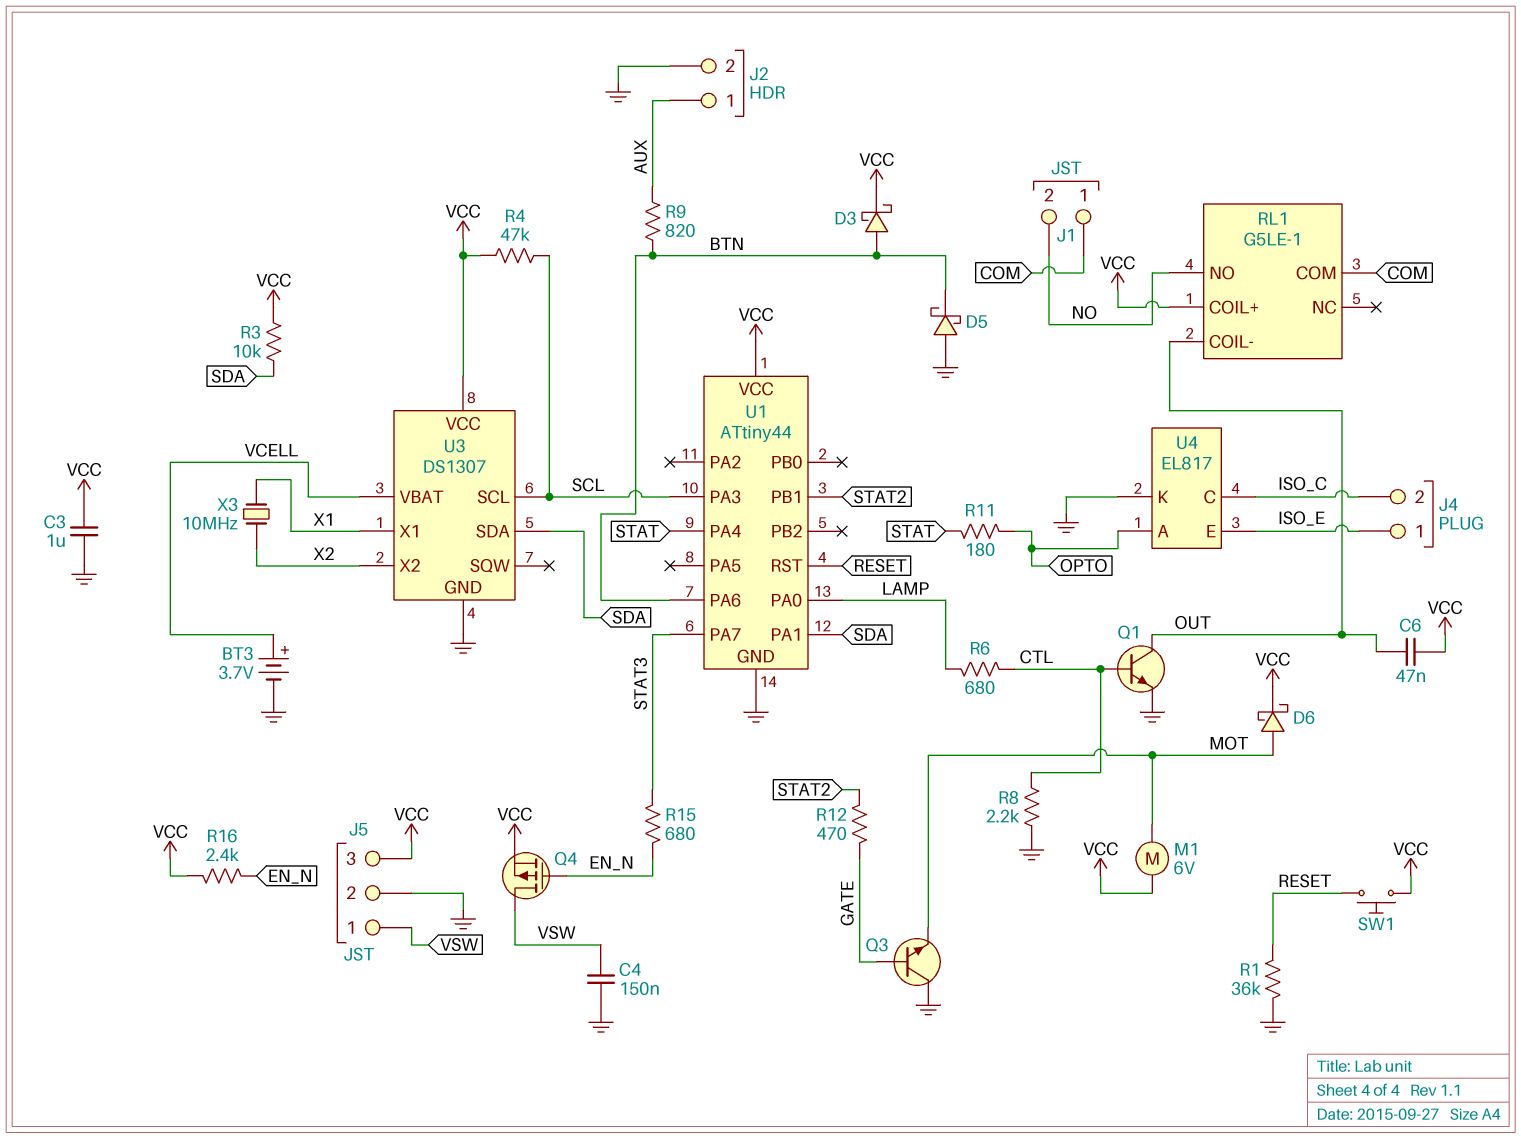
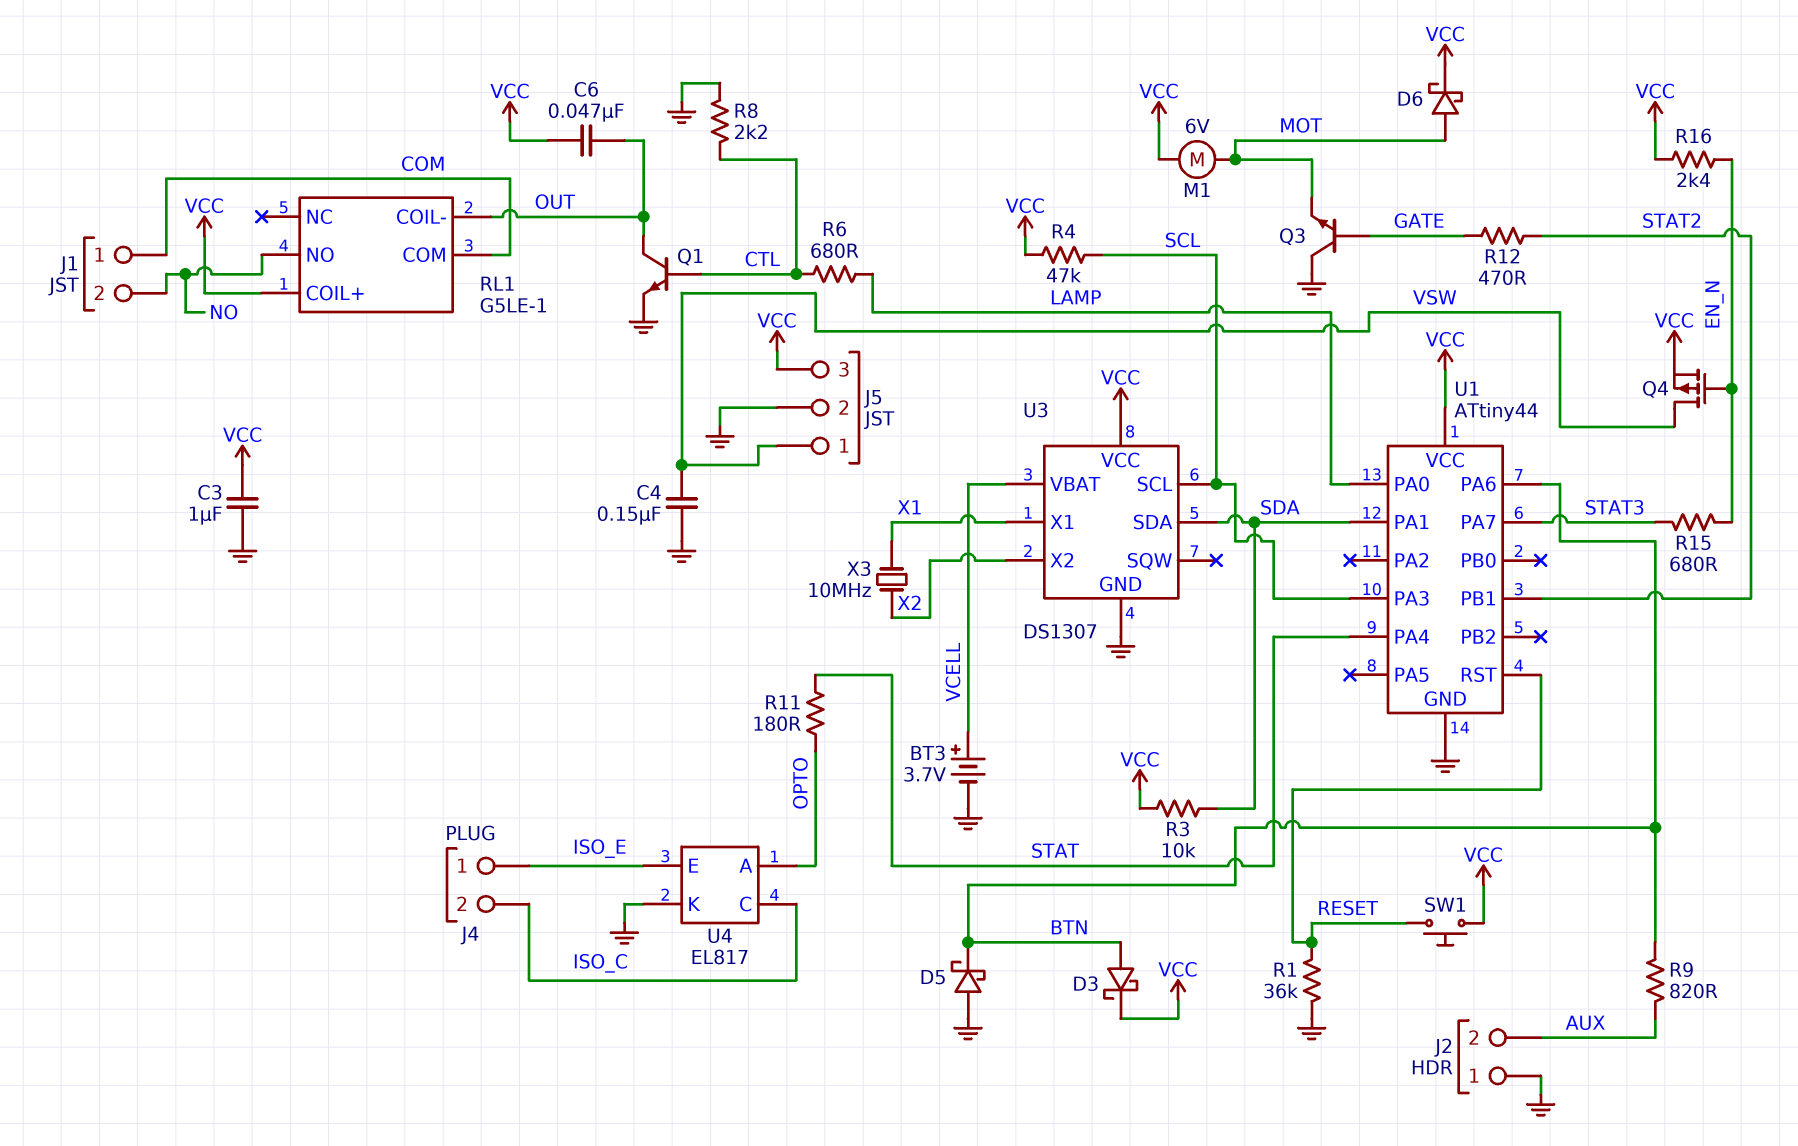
J2 pin 1: AUX -> GND
J2 pin 2: GND -> AUX

